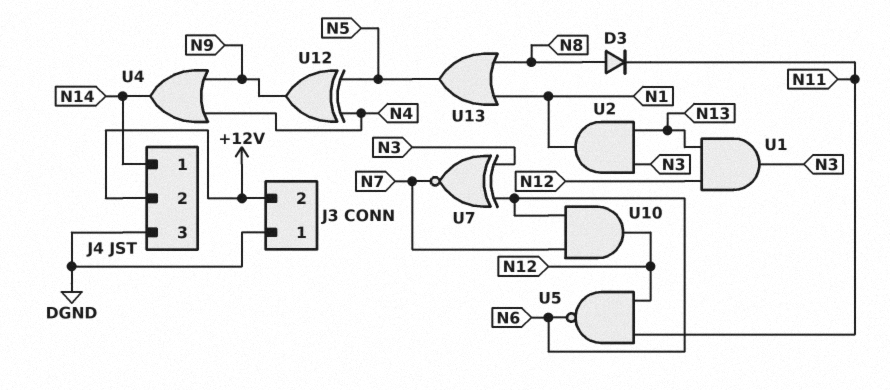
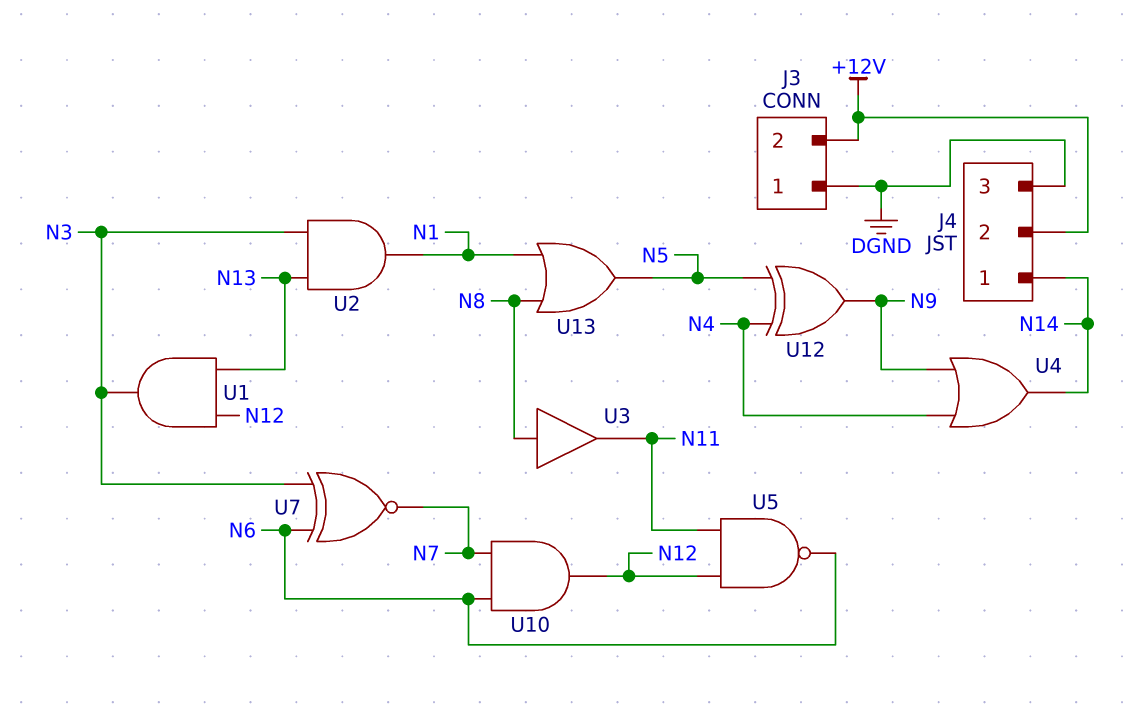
D3: diode (A N8, K N11) -> none
U3: none -> buffer (in N8, out N11)

